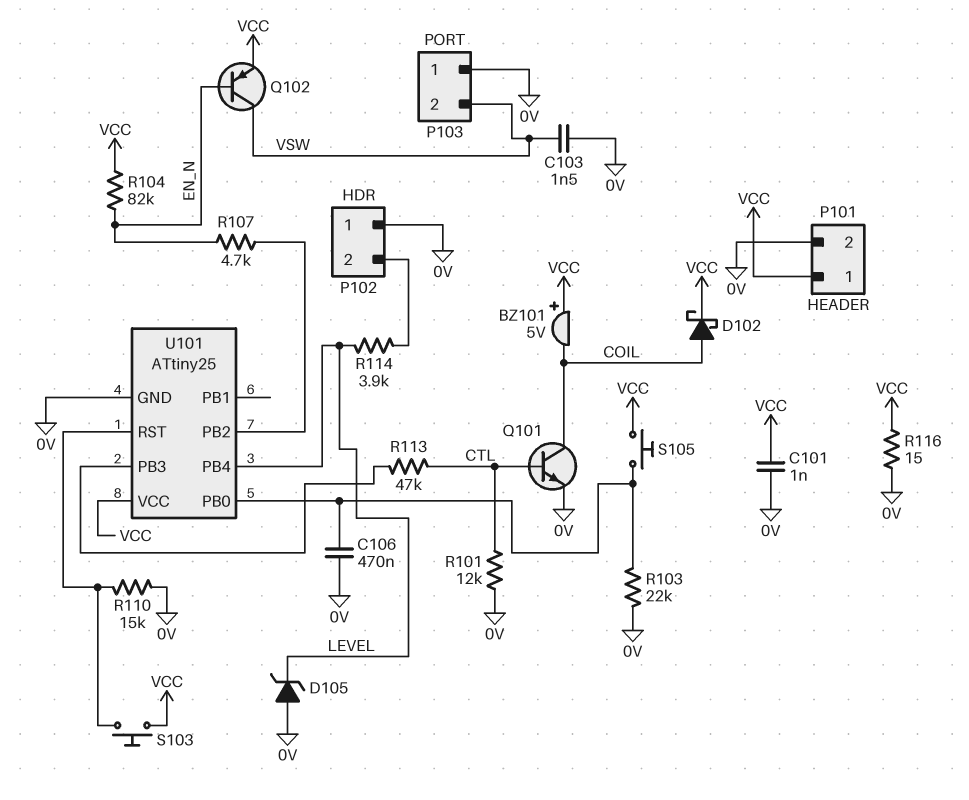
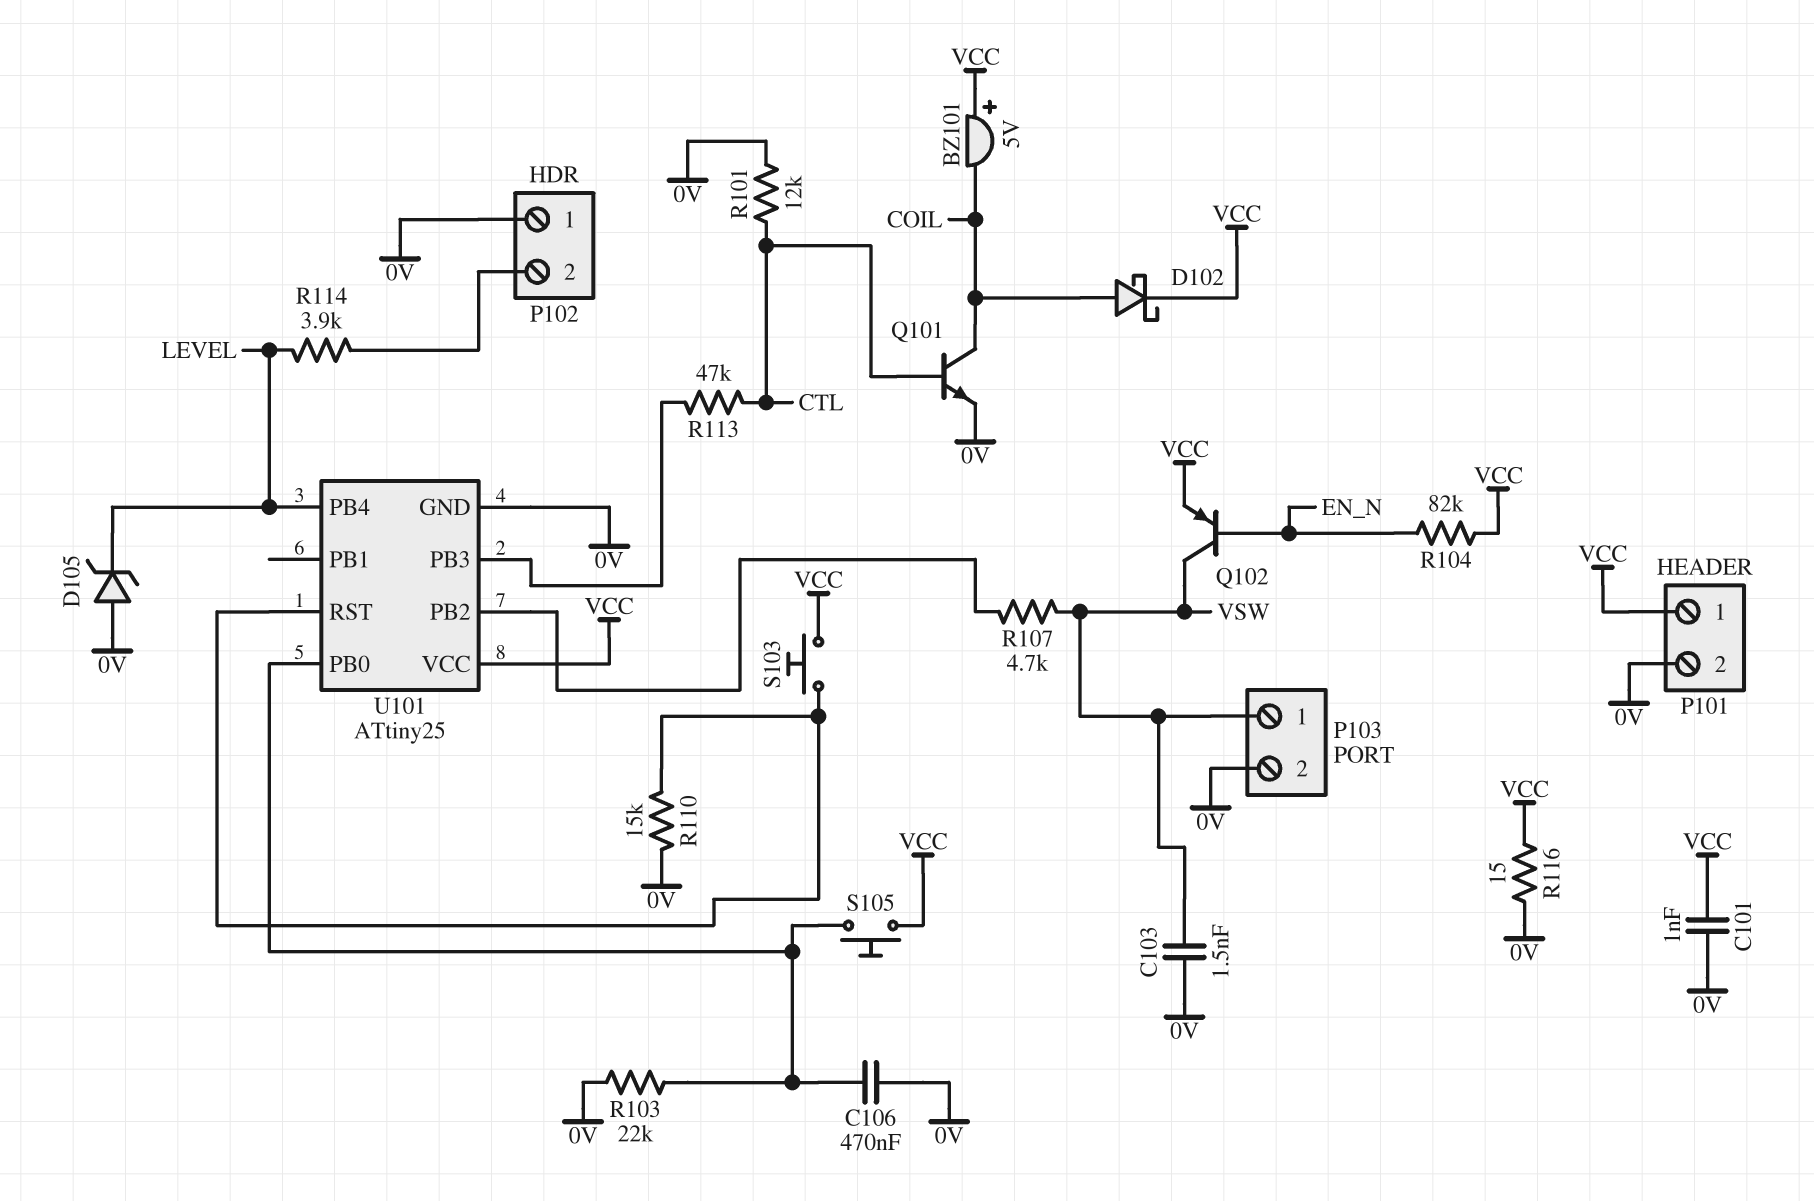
P103 pin 1: 0V -> VSW
P103 pin 2: VSW -> 0V
R107: 4.7k (EN_N, U101/PB2) -> 4.7k (U101/PB2, VSW)

